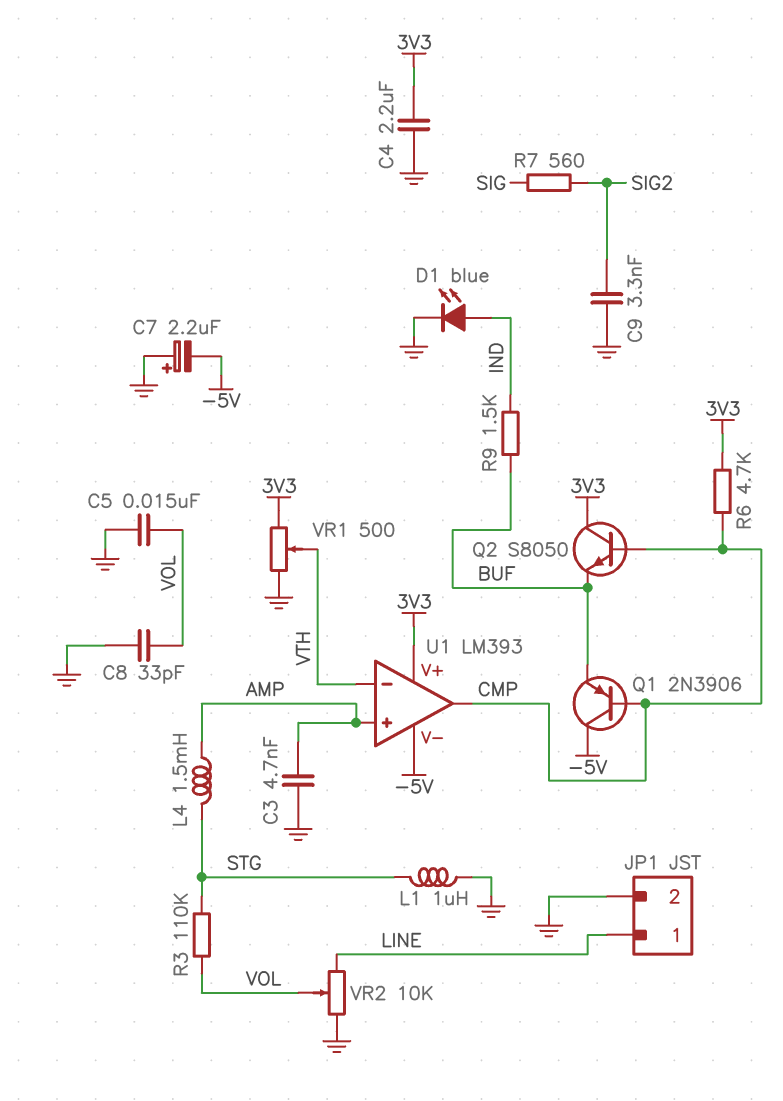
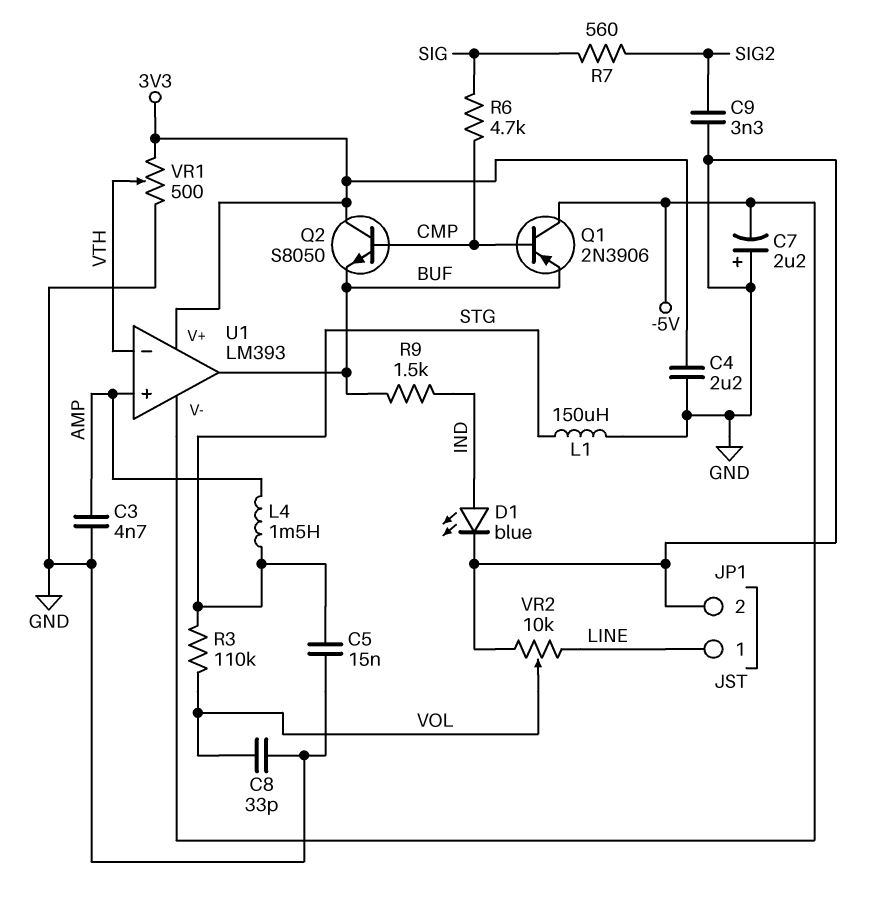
C5: 15nF (GND, VOL) -> 15nF (GND, STG)
L1: 1uH (GND, STG) -> 150uH (GND, STG)
R6: 4.7k (3V3, CMP) -> 4.7k (CMP, SIG)
U1 pin out: CMP -> BUF

